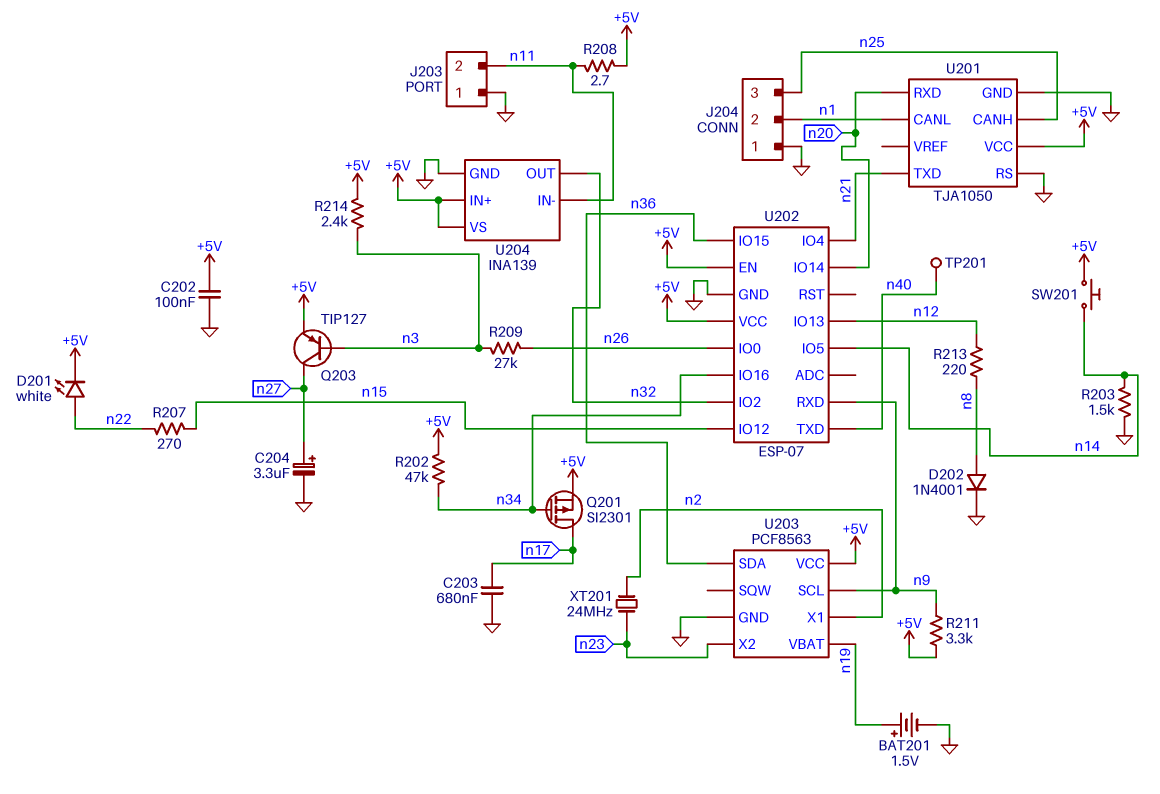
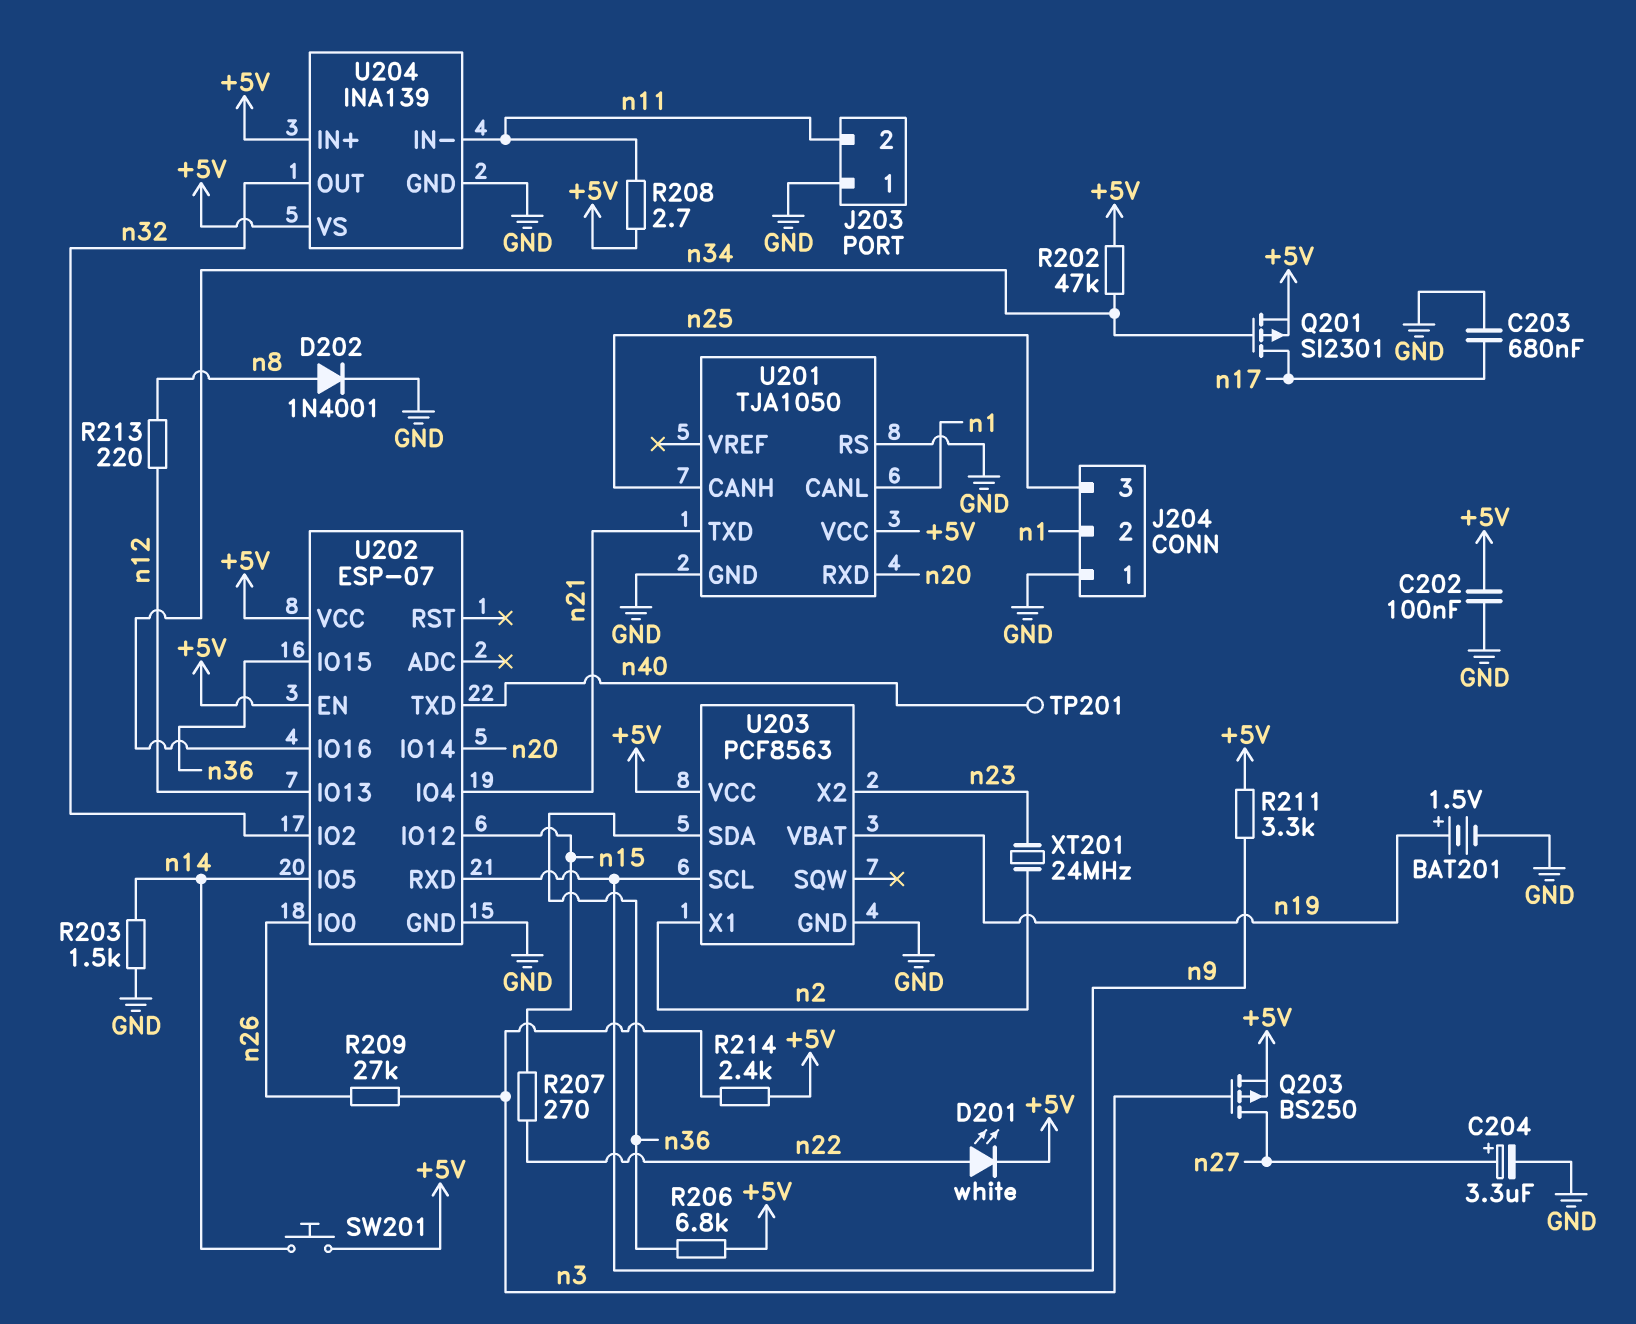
Q203: PNP TIP127 (B n3, C n27, E +5V) -> PMOS BS250 (G n3, D n27, S +5V)
R206: none -> 6.8k (+5V, n36)

